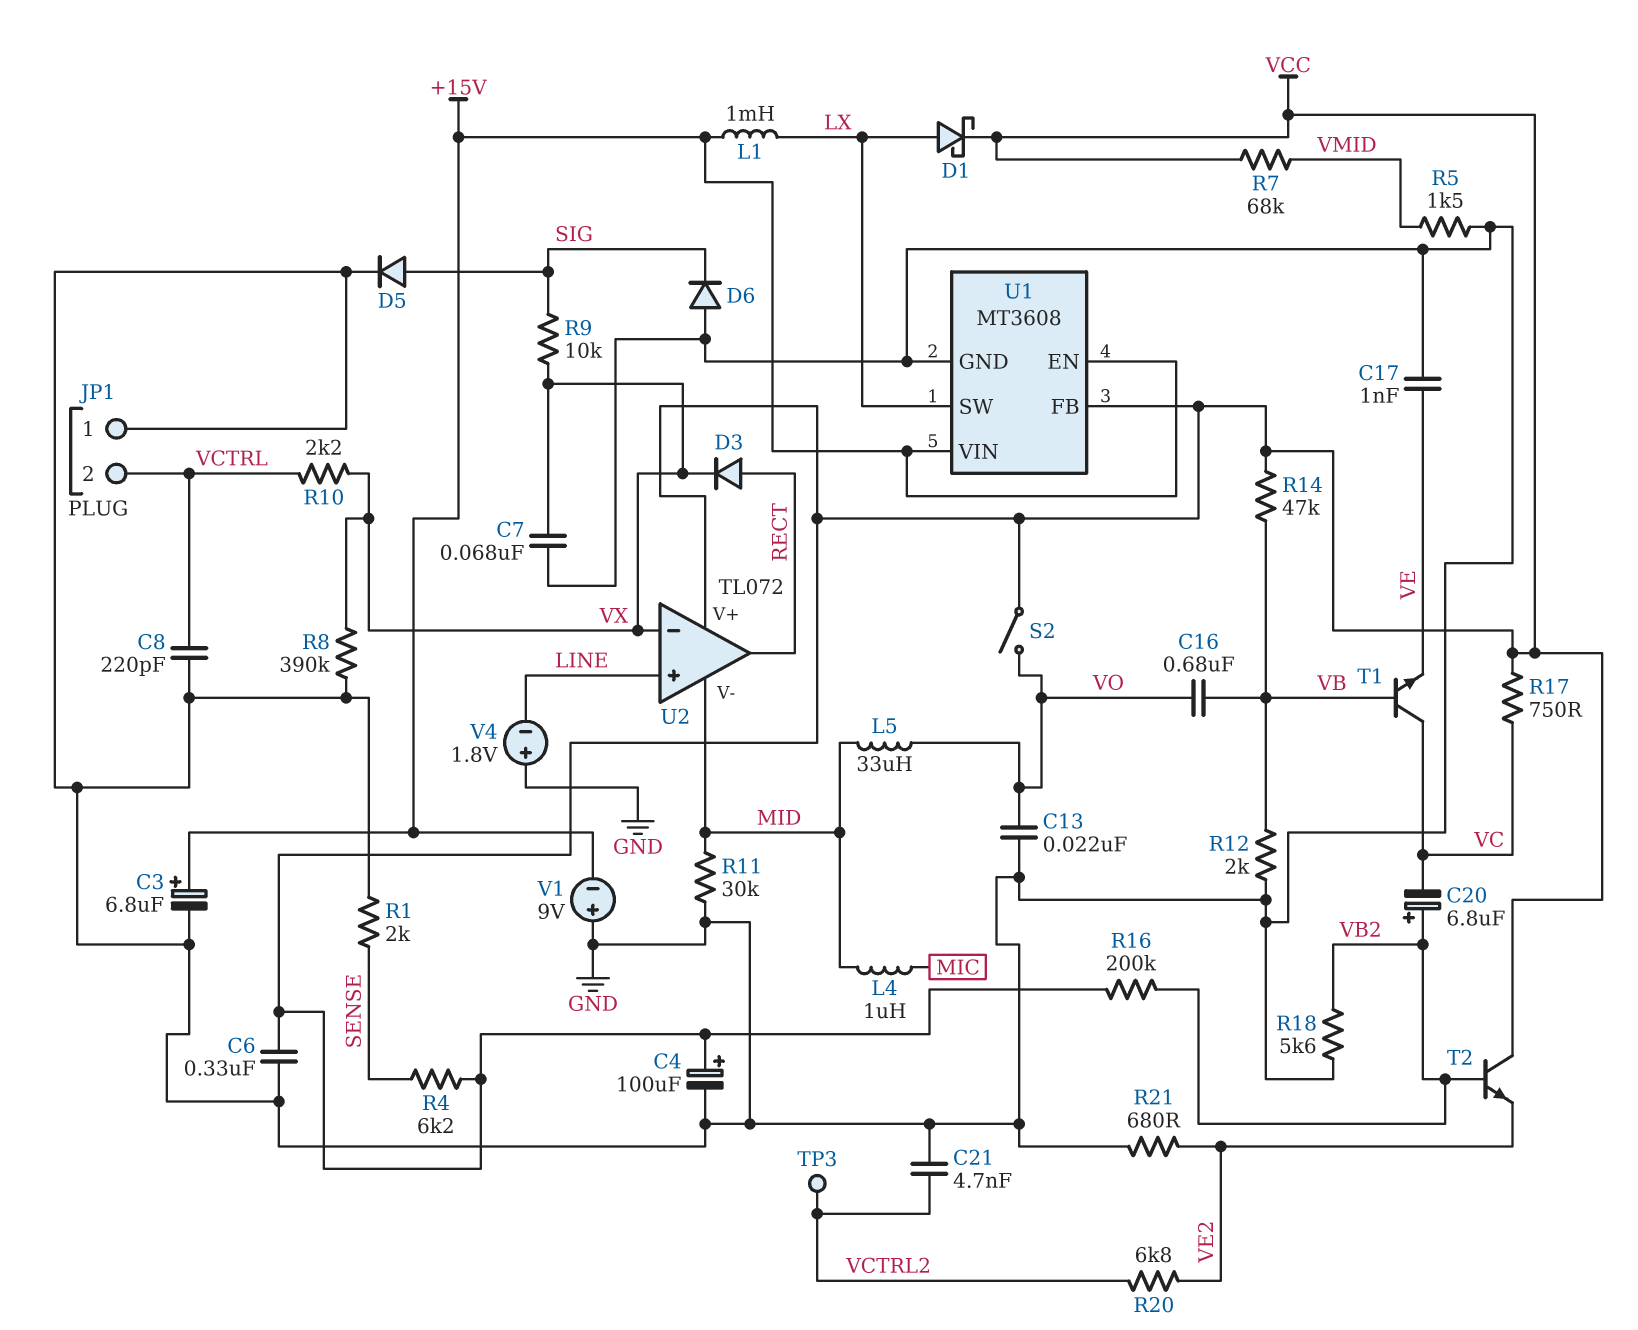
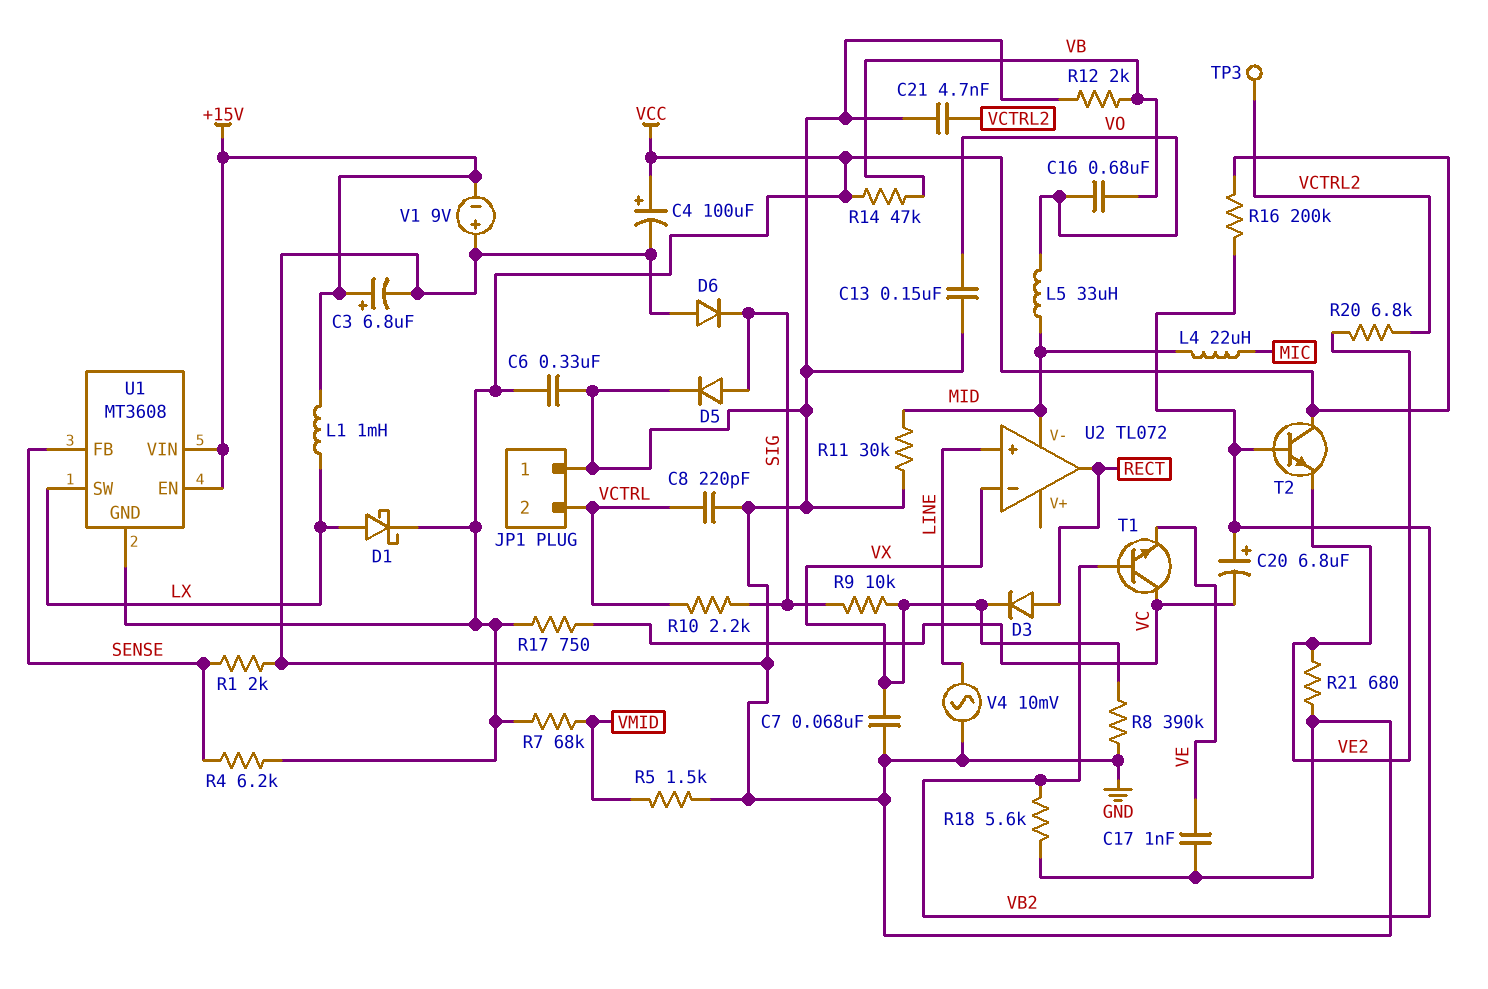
C13: 22nF (GND, VO) -> 150nF (GND, VO)
L4: 1uH (MIC, MID) -> 22uH (MIC, MID)
R10: 2.2k (VCTRL, VX) -> 2.2k (SIG, VCTRL)
S2: switch (VCC, VO) -> none
T1: NPN (B VB, C VC, E VE) -> NPN (B VB2, C VC, E VE)
U1 pin FB: VCC -> SENSE
U1 pin GND: GND -> VCC
U2 pin V+: VCC -> none
V4: 1.8V (plus GND, minus LINE) -> AC 10mV (GND, LINE)

